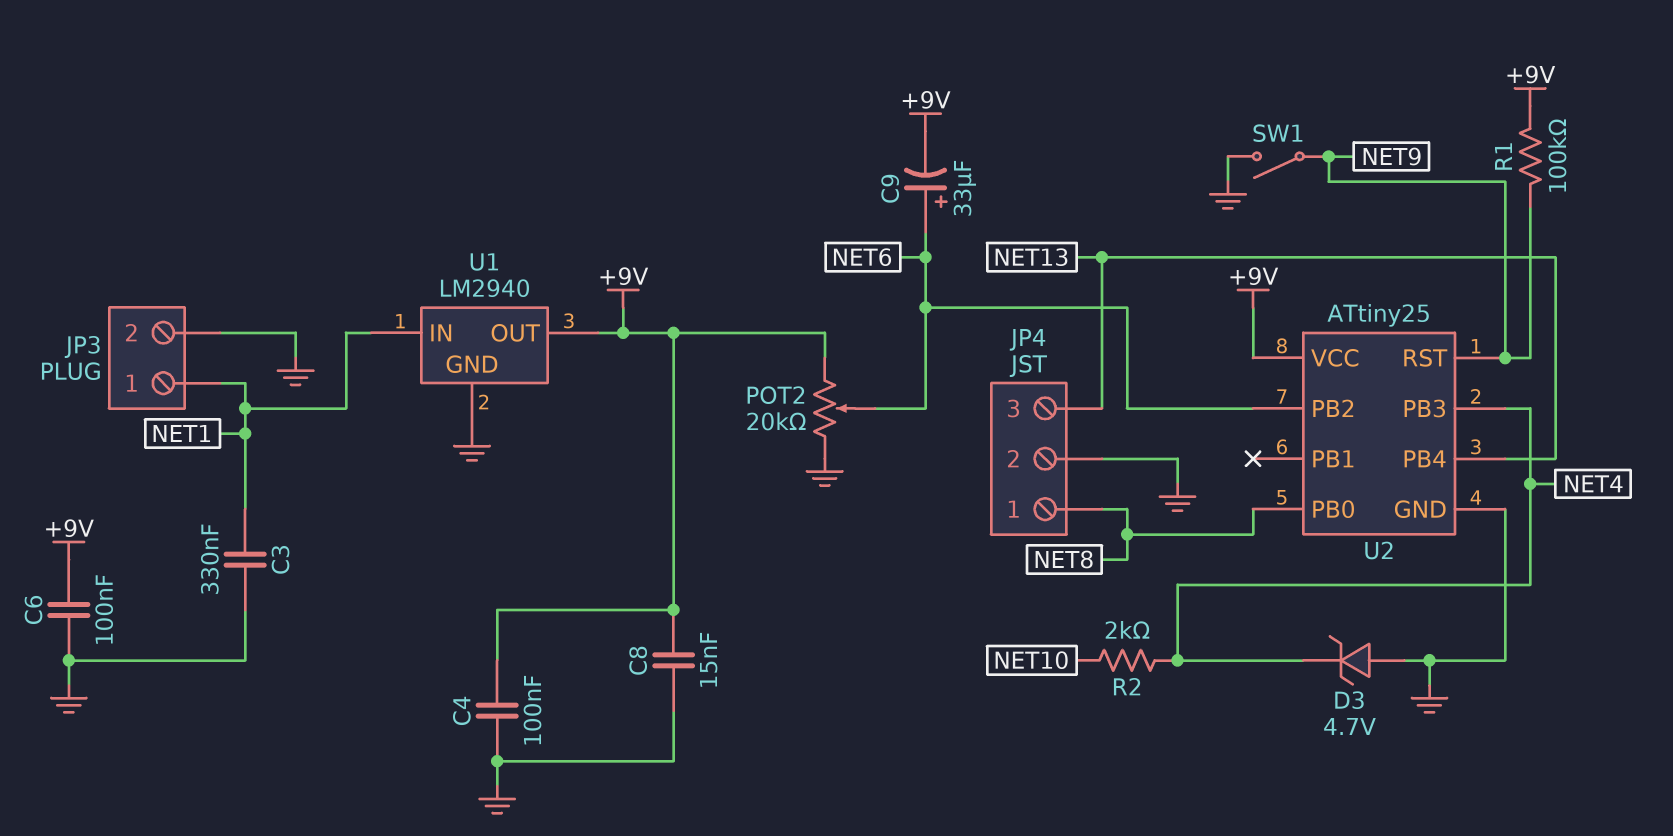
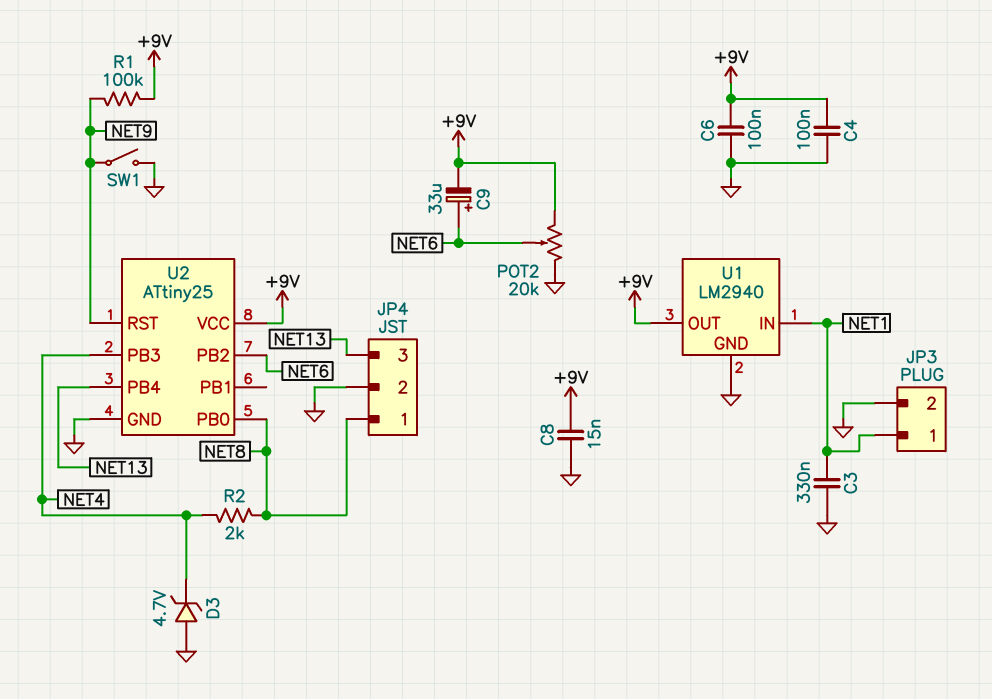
R2: 2k (NET4, NET10) -> 2k (NET4, NET8)

